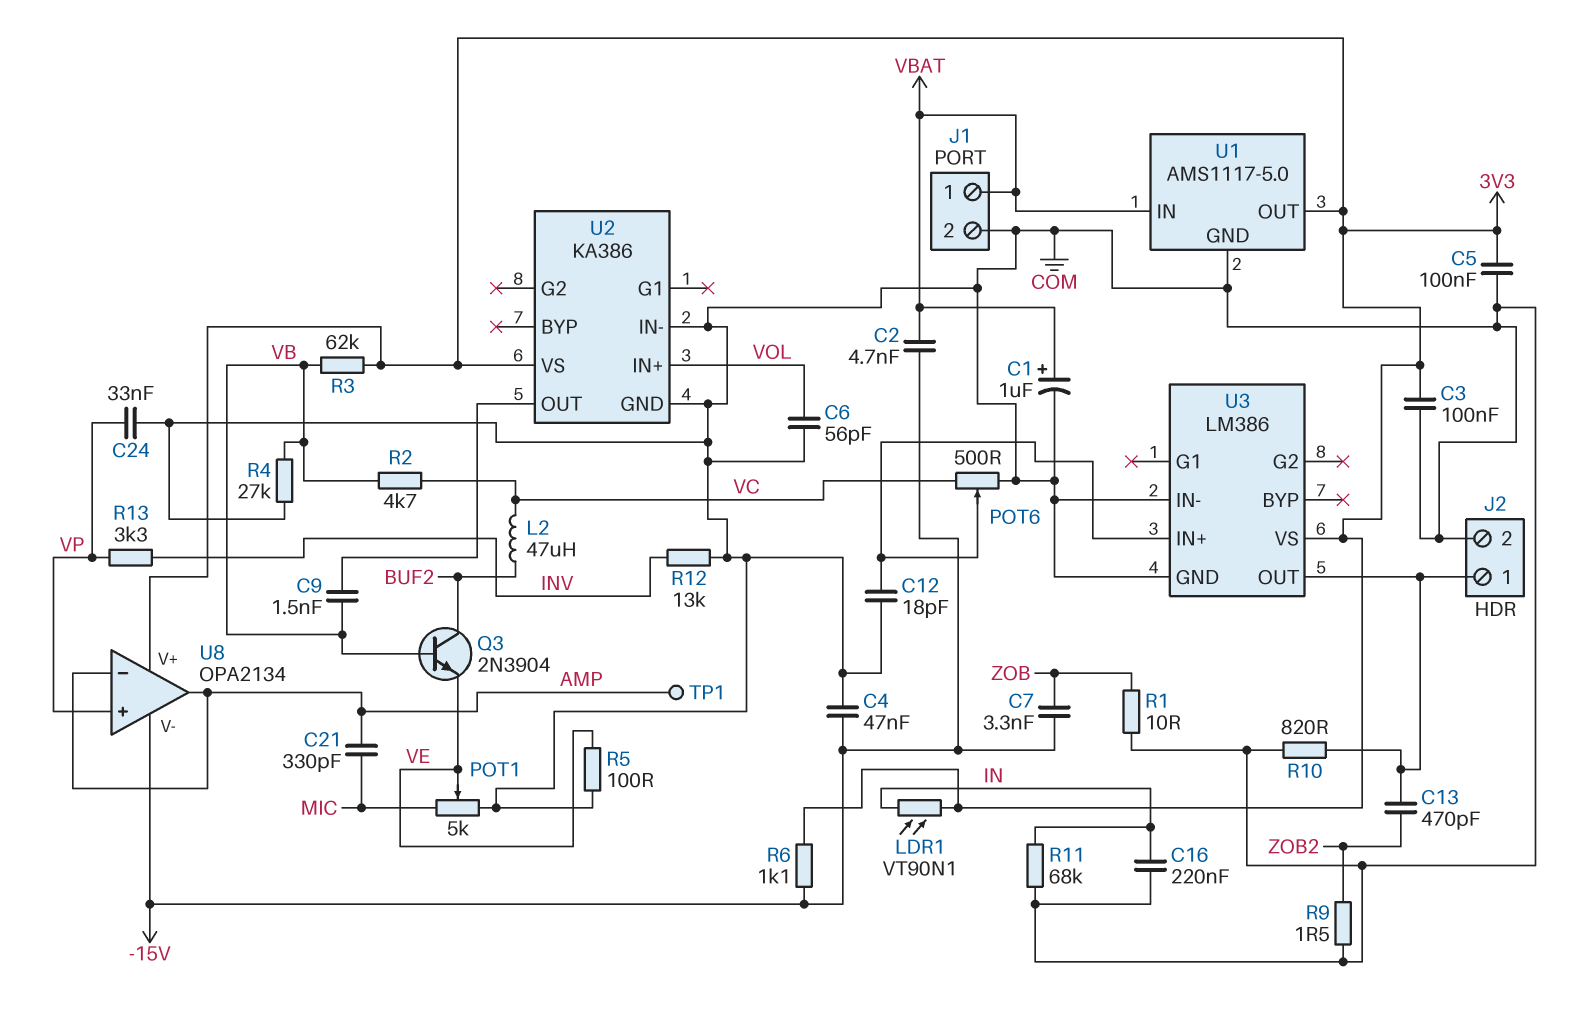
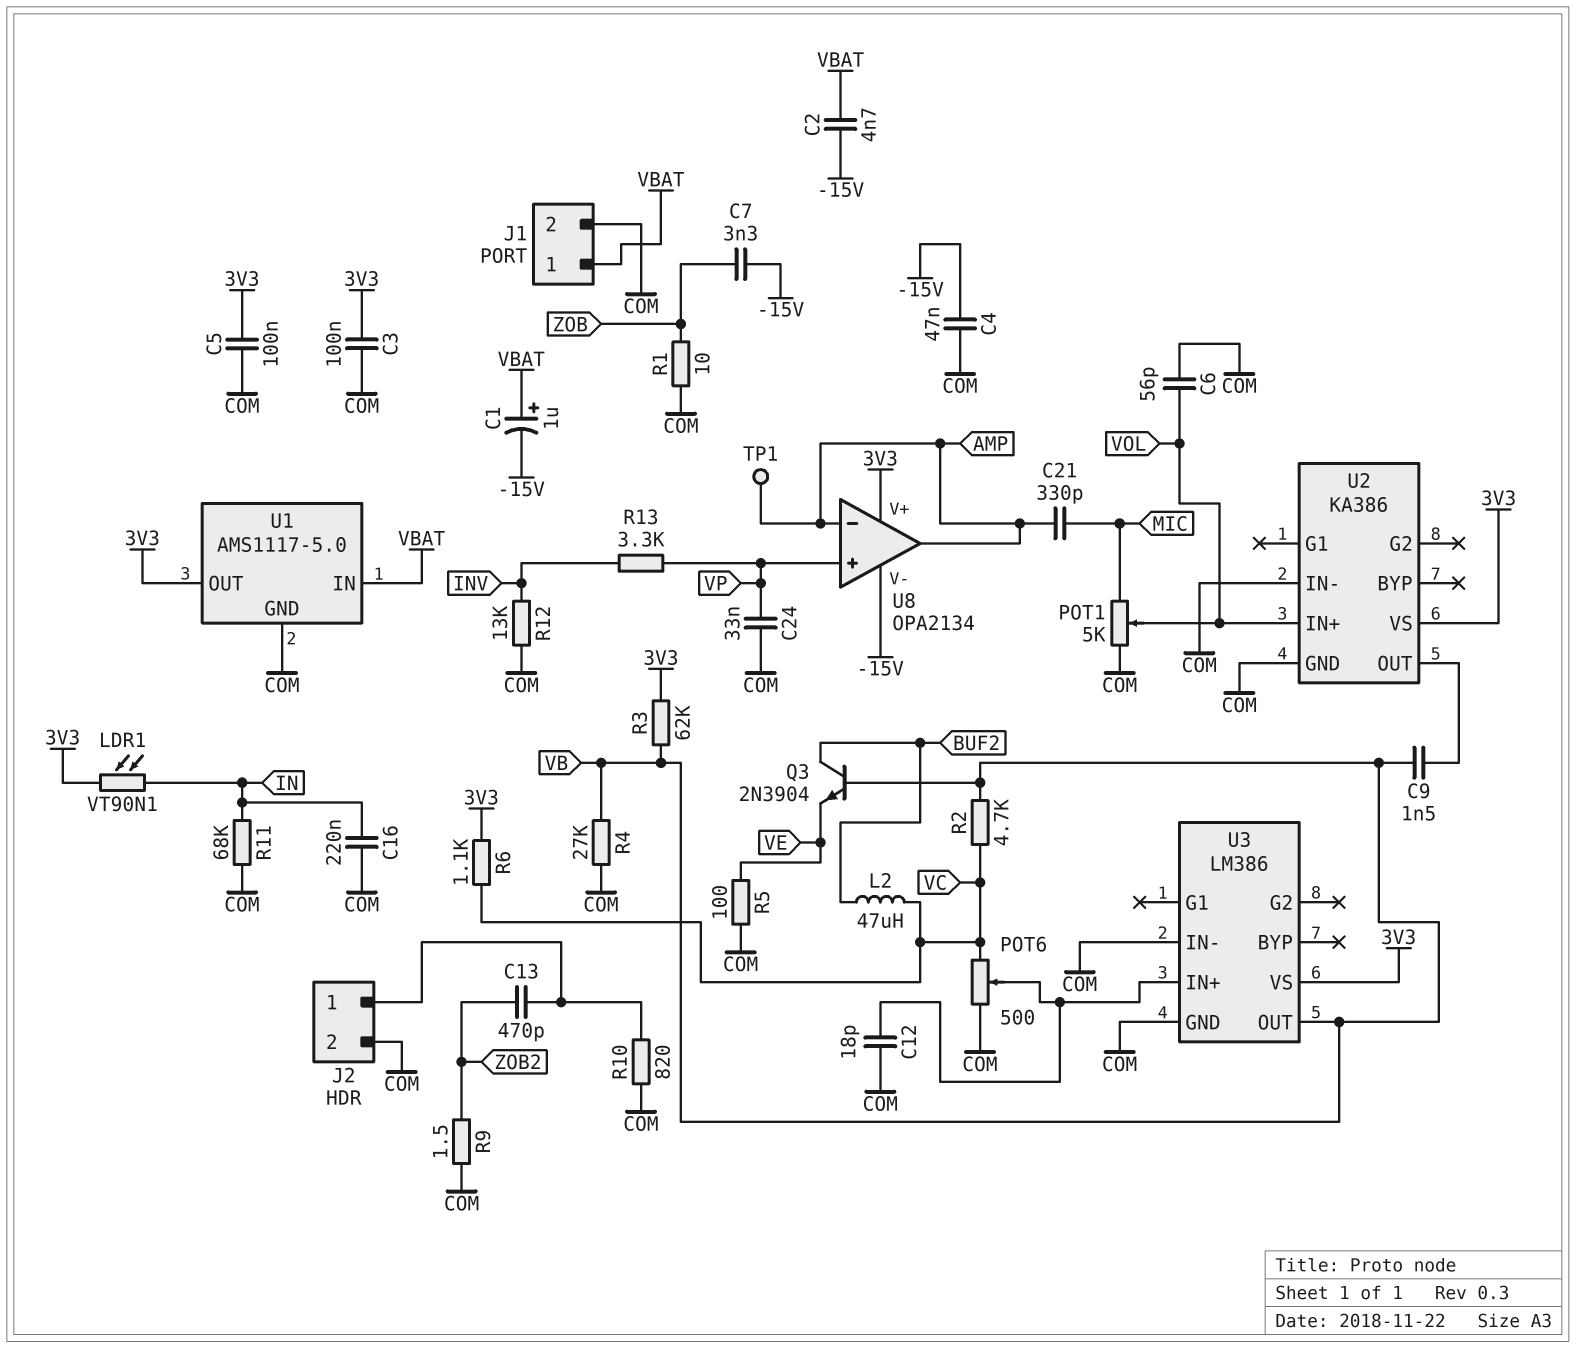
C1: 1uF (plus VBAT, minus COM) -> 1uF (plus VBAT, minus -15V)
POT1: 5k (COM, MIC, wiper VE) -> 5k (COM, MIC, wiper VOL)
R6: 1.1k (-15V, 3V3) -> 1.1k (3V3, VC)
U3 pin OUT: J2/1 -> VB

